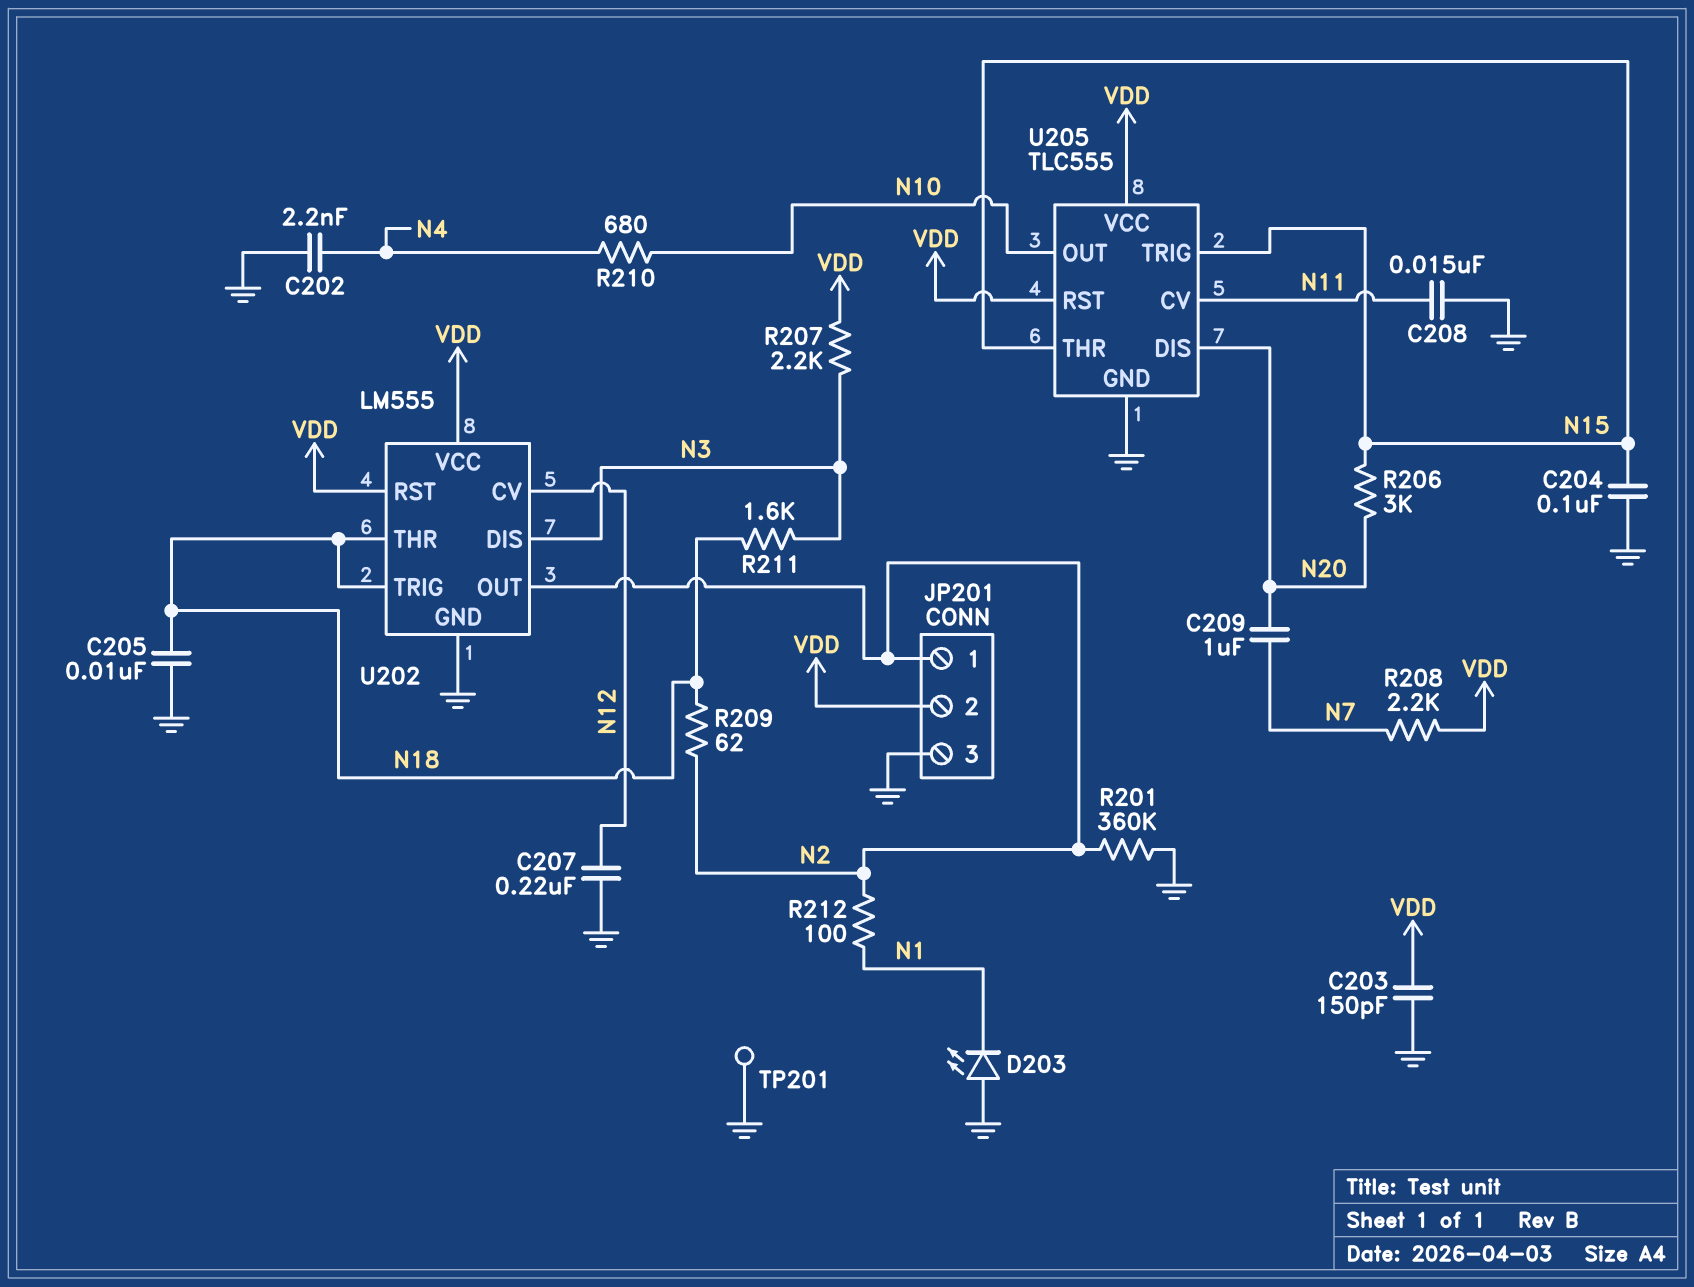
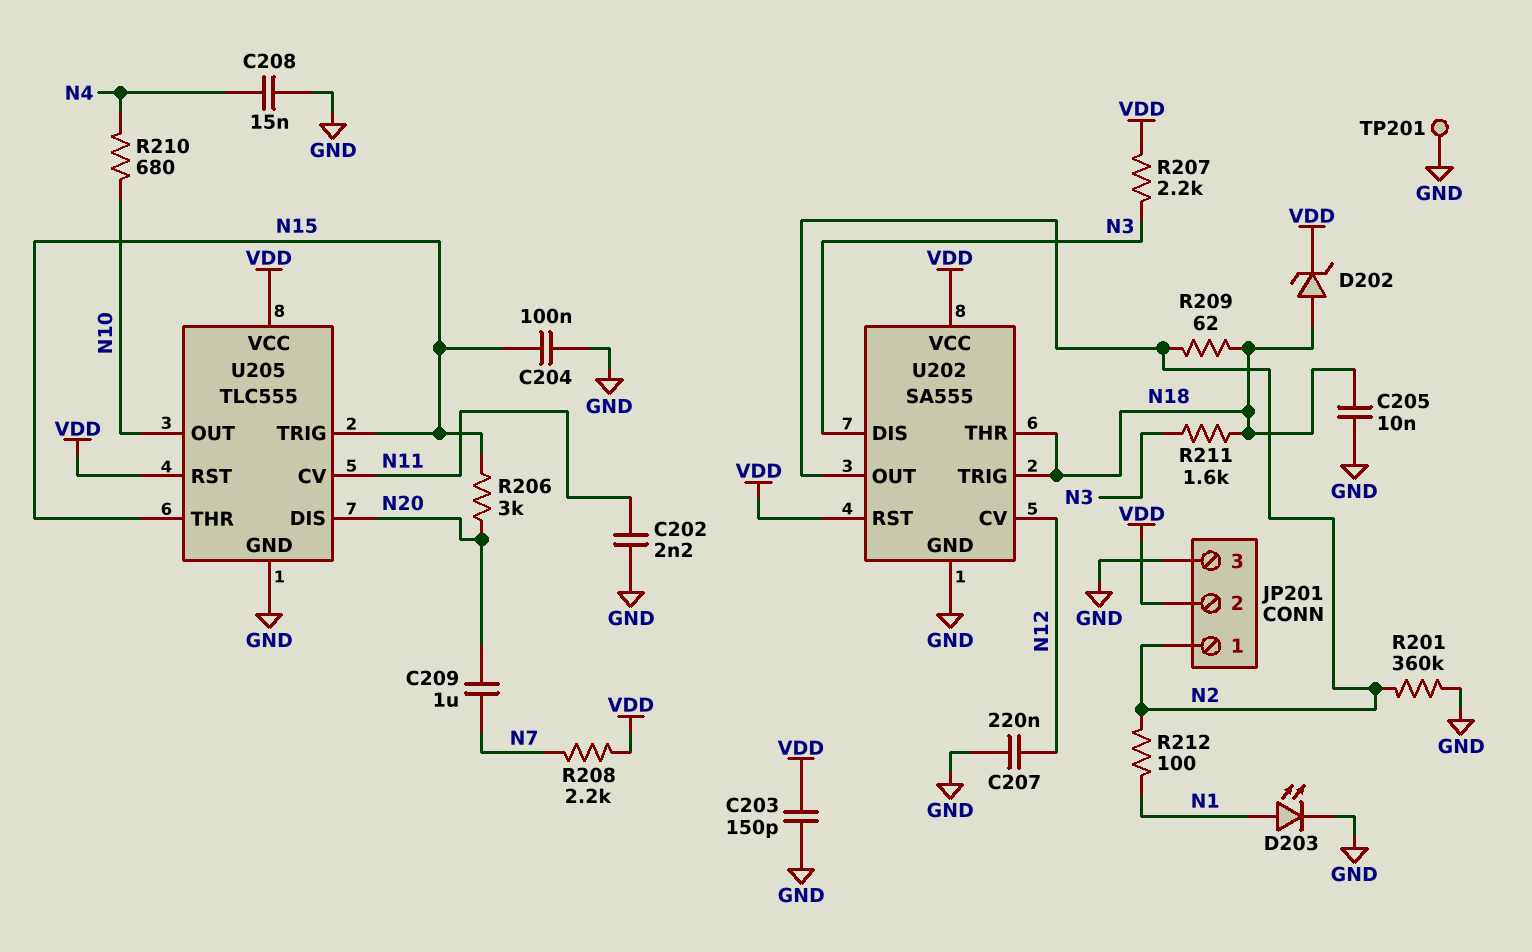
C202: 2.2nF (GND, N4) -> 2.2nF (GND, N11)
C208: 15nF (GND, N11) -> 15nF (GND, N4)
D202: none -> zener (A N18, K VDD)
D203: LED (A GND, K N1) -> LED (A N1, K GND)
U202: LM555 -> SA555

